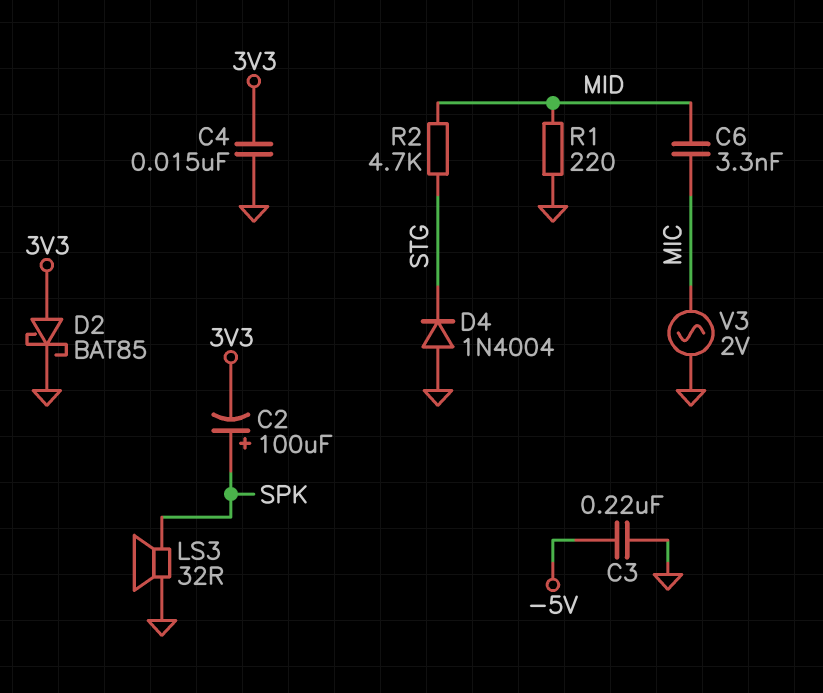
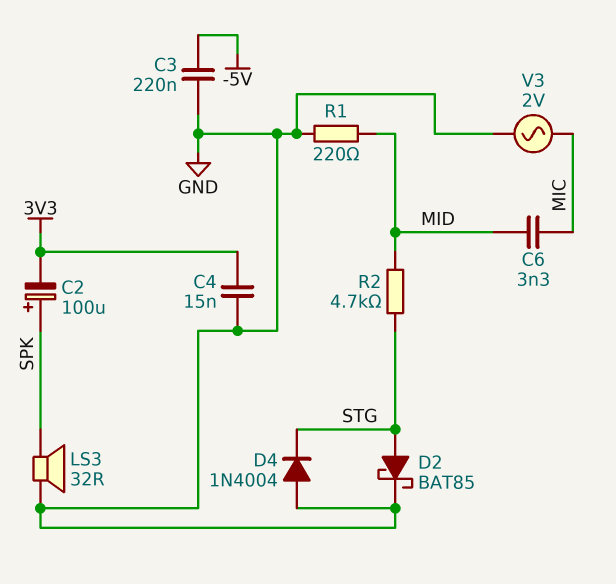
D2: schottky BAT85 (A 3V3, K GND) -> schottky BAT85 (A STG, K GND)

